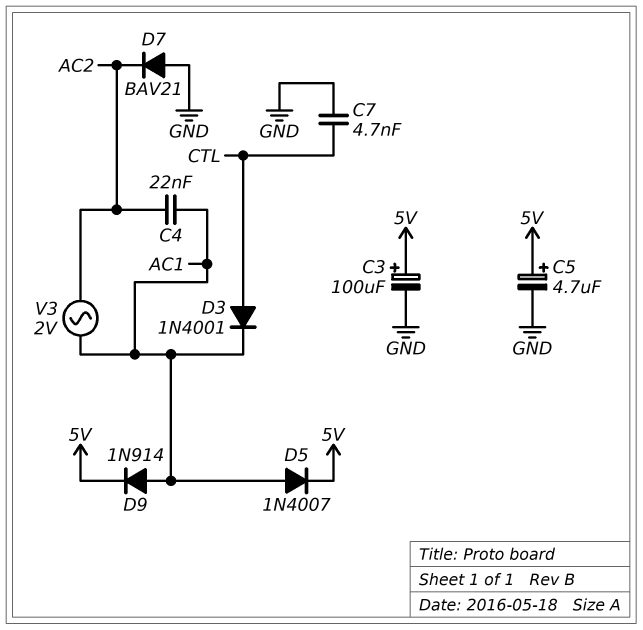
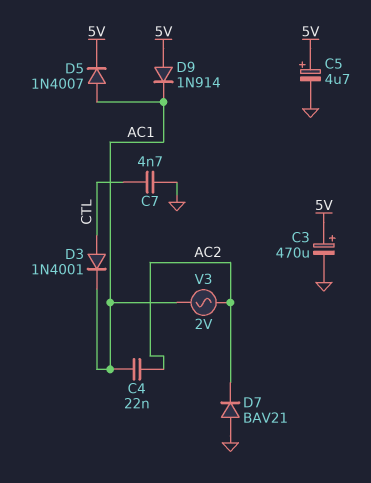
C3: 100uF (plus 5V, minus GND) -> 470uF (plus 5V, minus GND)
D9: diode 1N914 (A AC1, K 5V) -> diode 1N914 (A 5V, K AC1)

